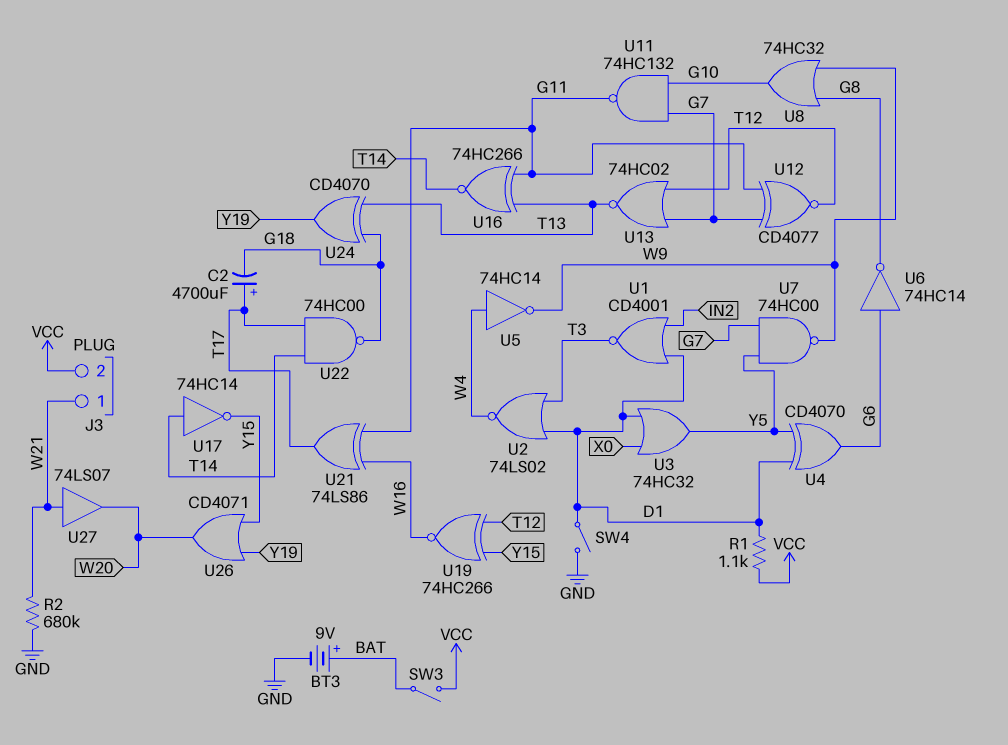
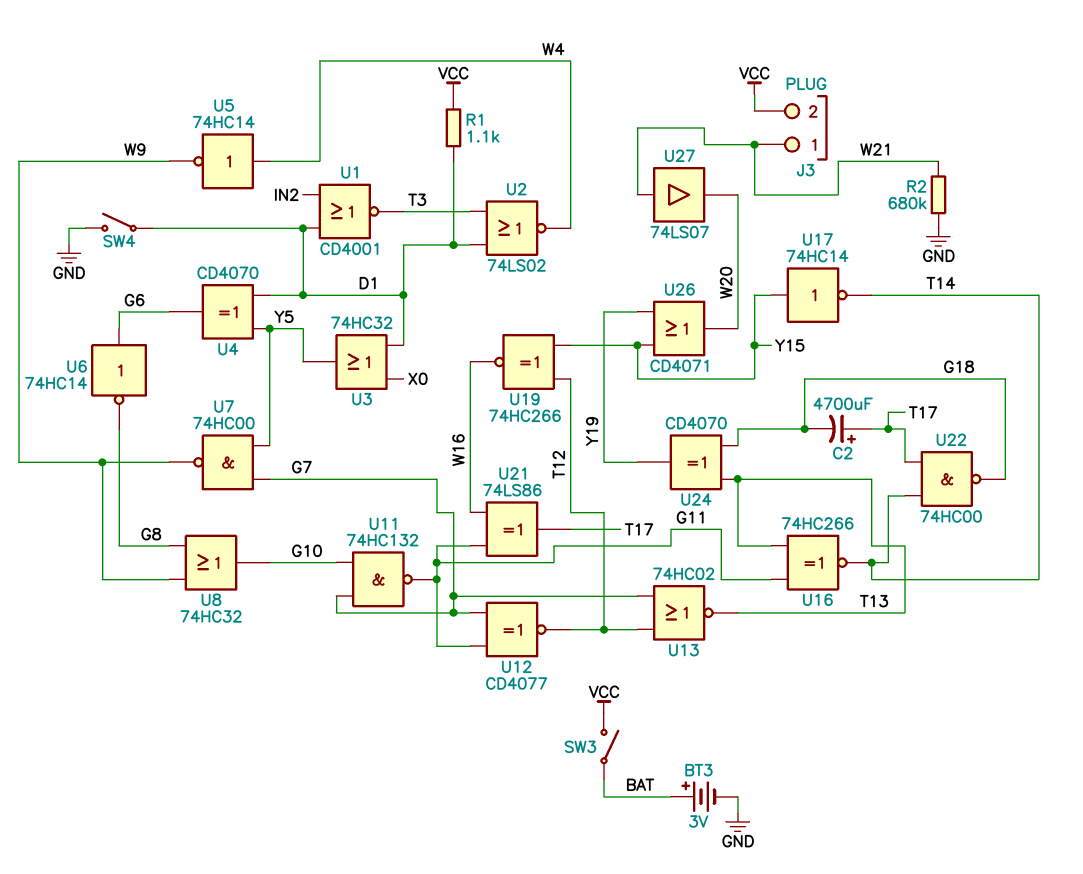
BT3: 9V (plus BAT, minus GND) -> 3V (plus BAT, minus GND)
U17: NOT 74HC14 (in T14, out Y15) -> NOT 74HC14 (in Y15, out T14)

